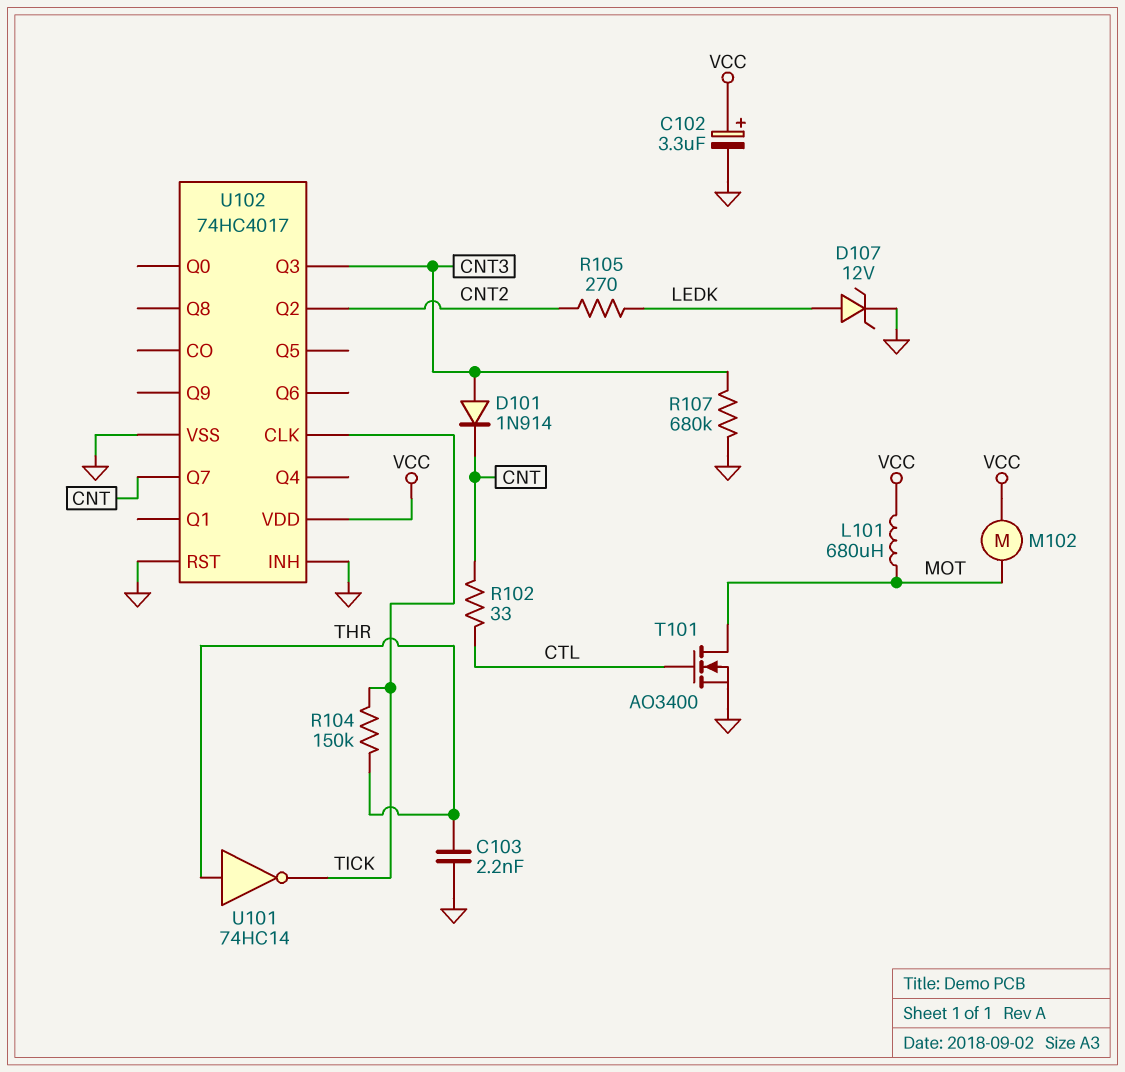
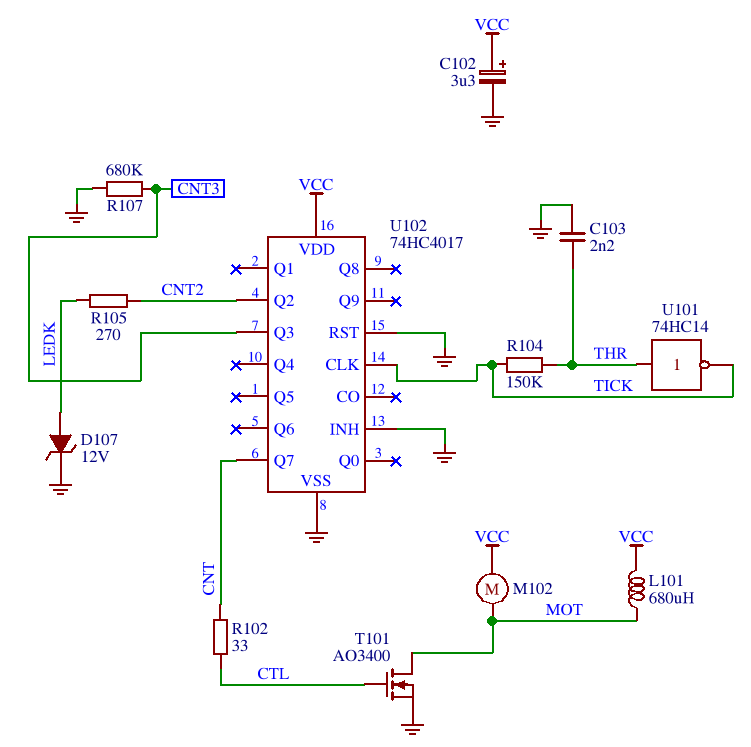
D101: diode 1N914 (A CNT3, K CNT) -> none

